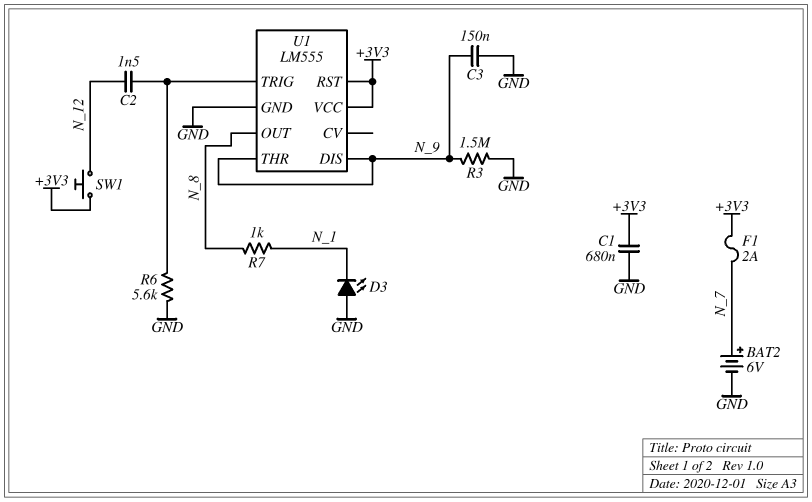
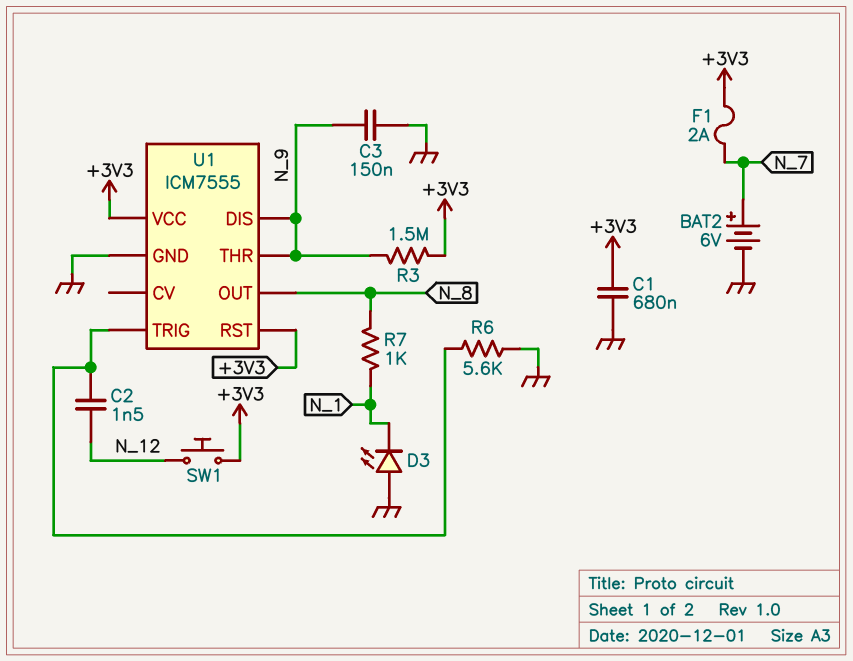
R3: 1.5M (GND, N_9) -> 1.5M (+3V3, N_9)
U1: LM555 -> ICM7555

